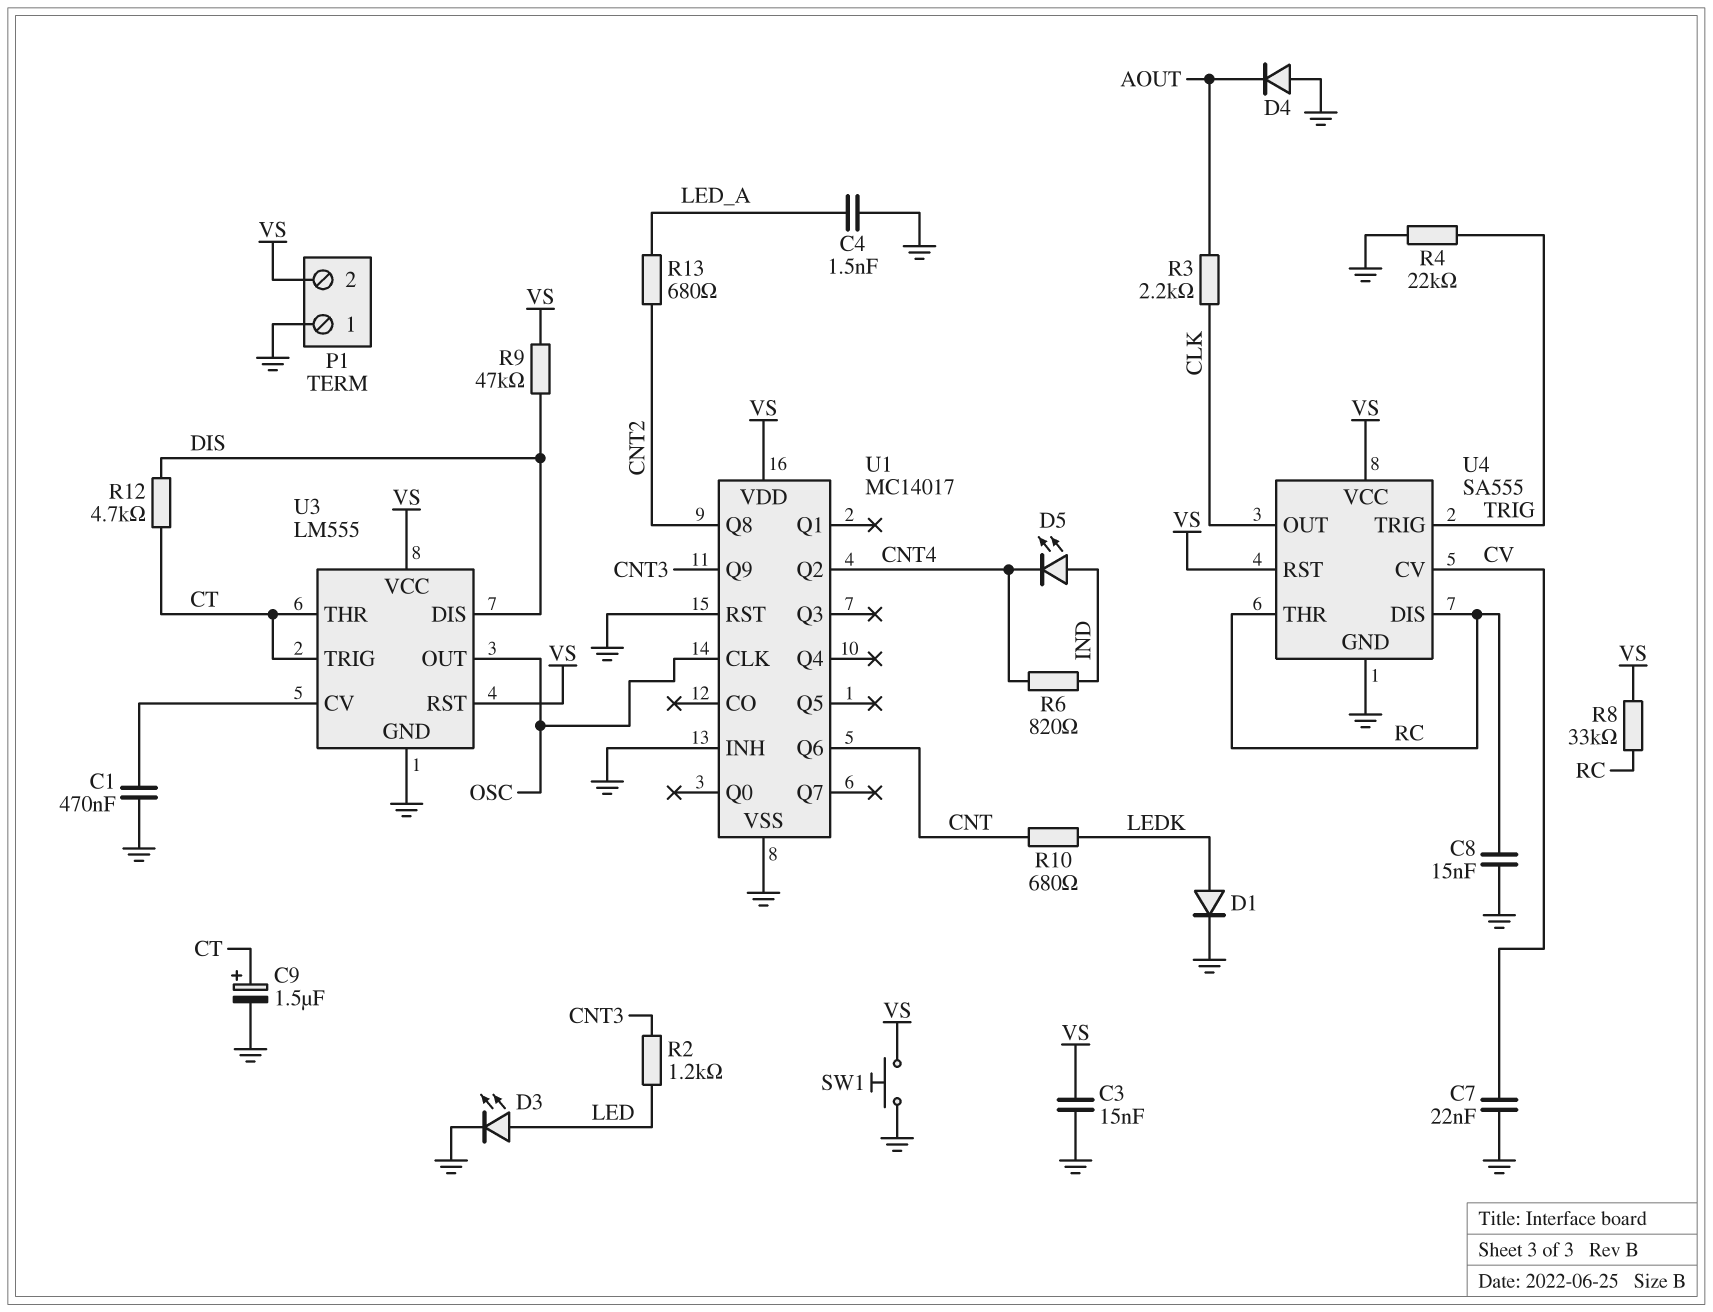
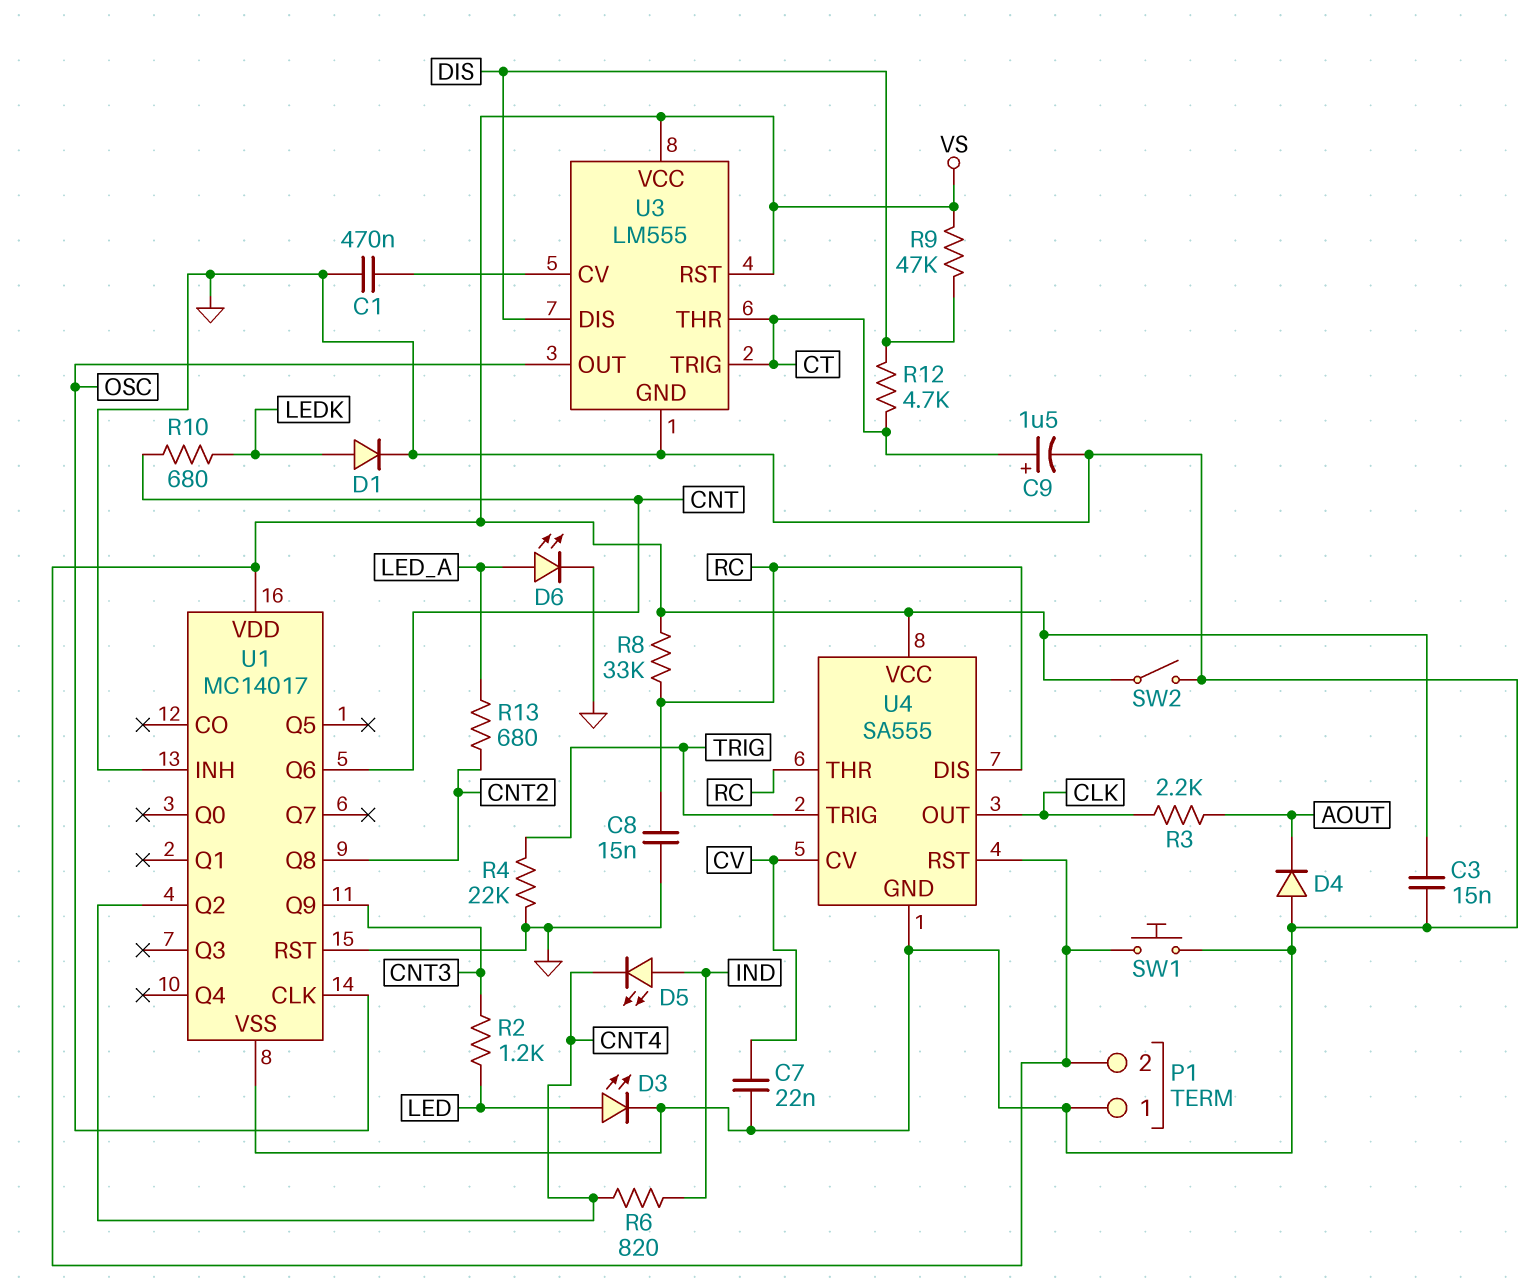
C4: 1.5nF (GND, LED_A) -> none
D6: none -> LED (A LED_A, K GND)
SW2: none -> switch (GND, VS)

